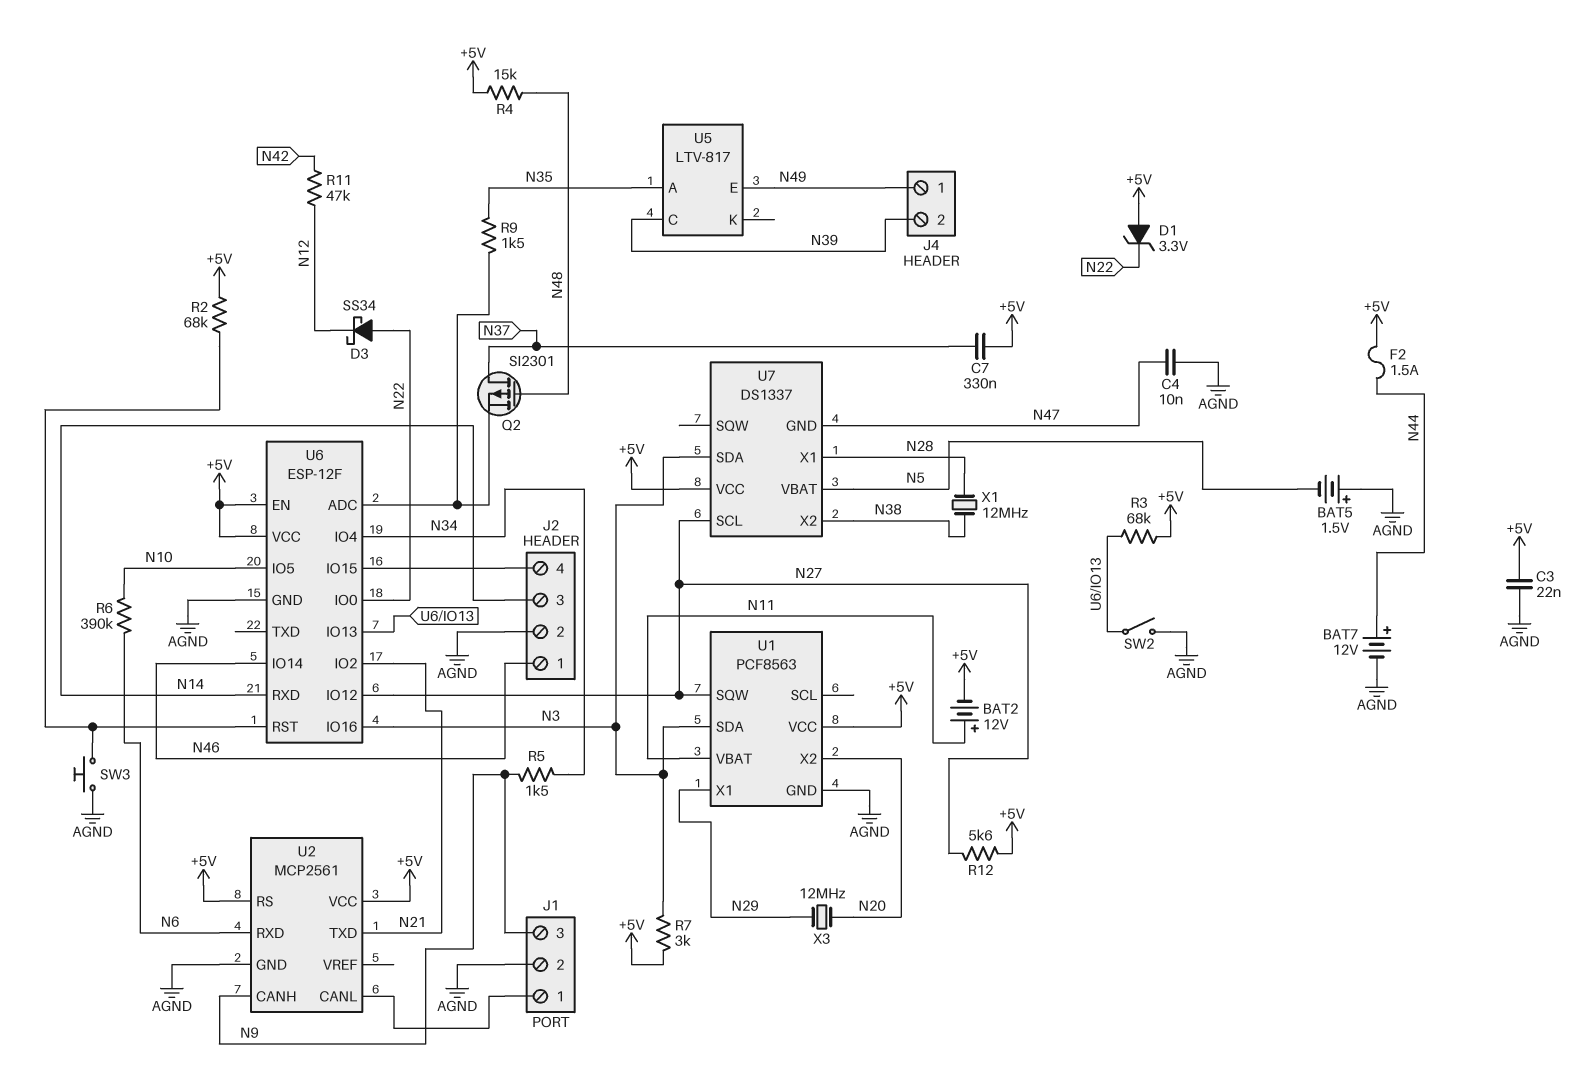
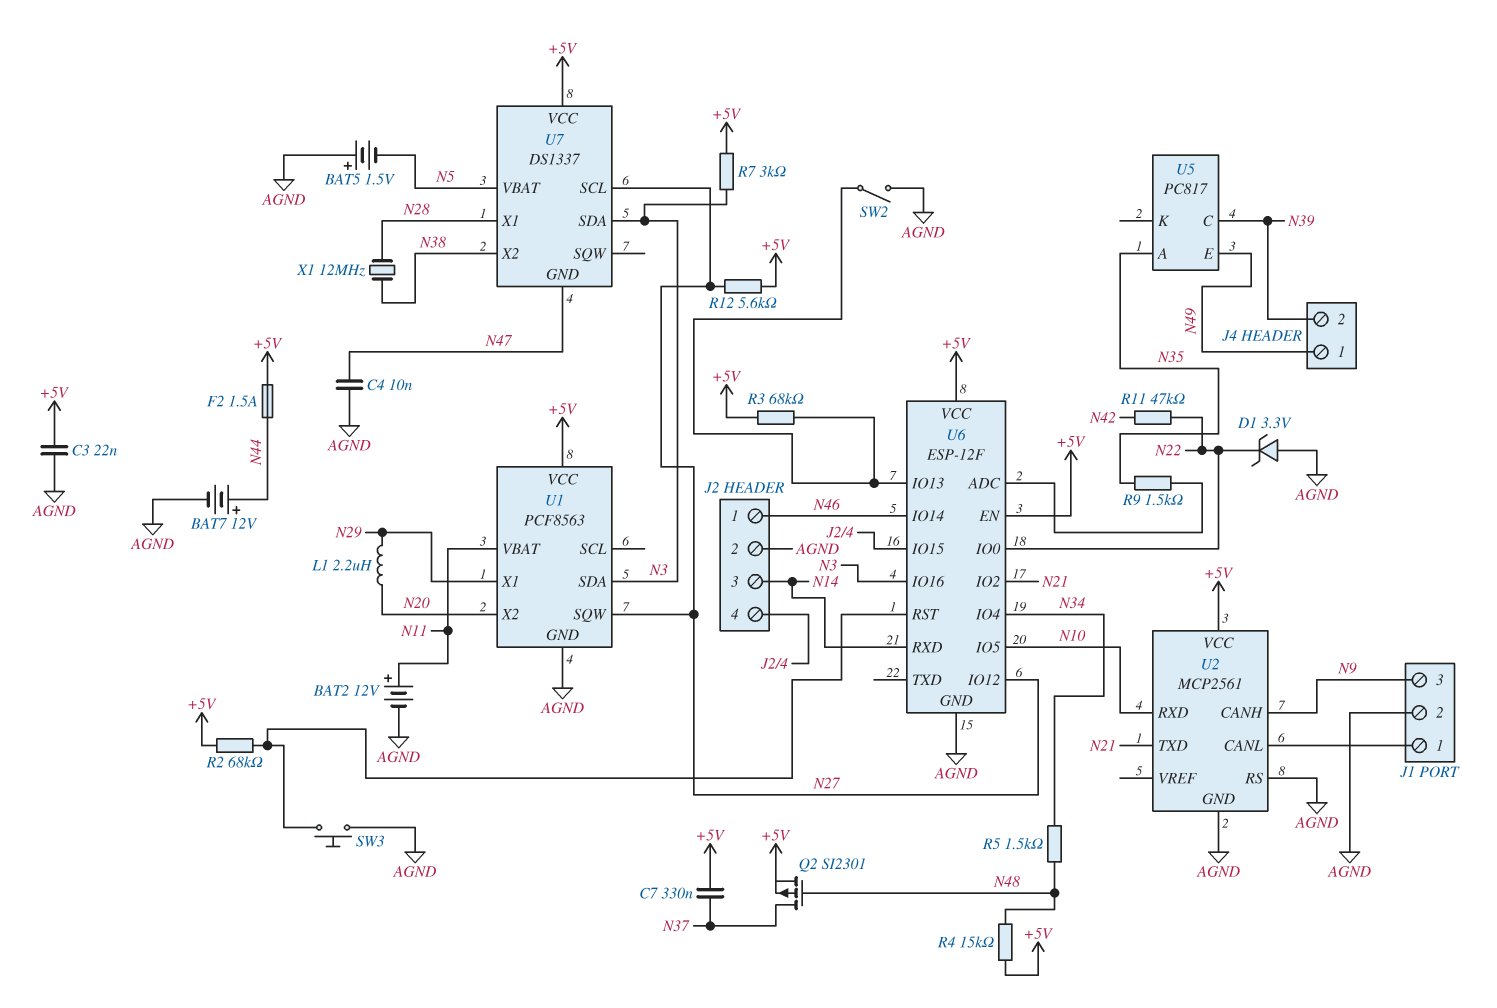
BAT2: 12V (plus N11, minus +5V) -> 12V (plus N11, minus AGND)
D1: zener 3.3V (A +5V, K N22) -> zener 3.3V (A AGND, K N22)
D3: schottky SS34 (A N22, K N12) -> none
L1: none -> 2.2uH (N20, N29)
Q2: PMOS SI2301 (G N48, D N37, S U6/ADC) -> PMOS SI2301 (G N48, D N37, S +5V)
R5: 1.5k (N9, N34) -> 1.5k (N34, N48)
R6: 390k (N6, N10) -> none
R11: 47k (N12, N42) -> 47k (N22, N42)
U2 pin RS: +5V -> AGND
U2 pin RXD: N6 -> N10
U5: LTV-817 -> PC817
X3: 12MHz (N20, N29) -> none

